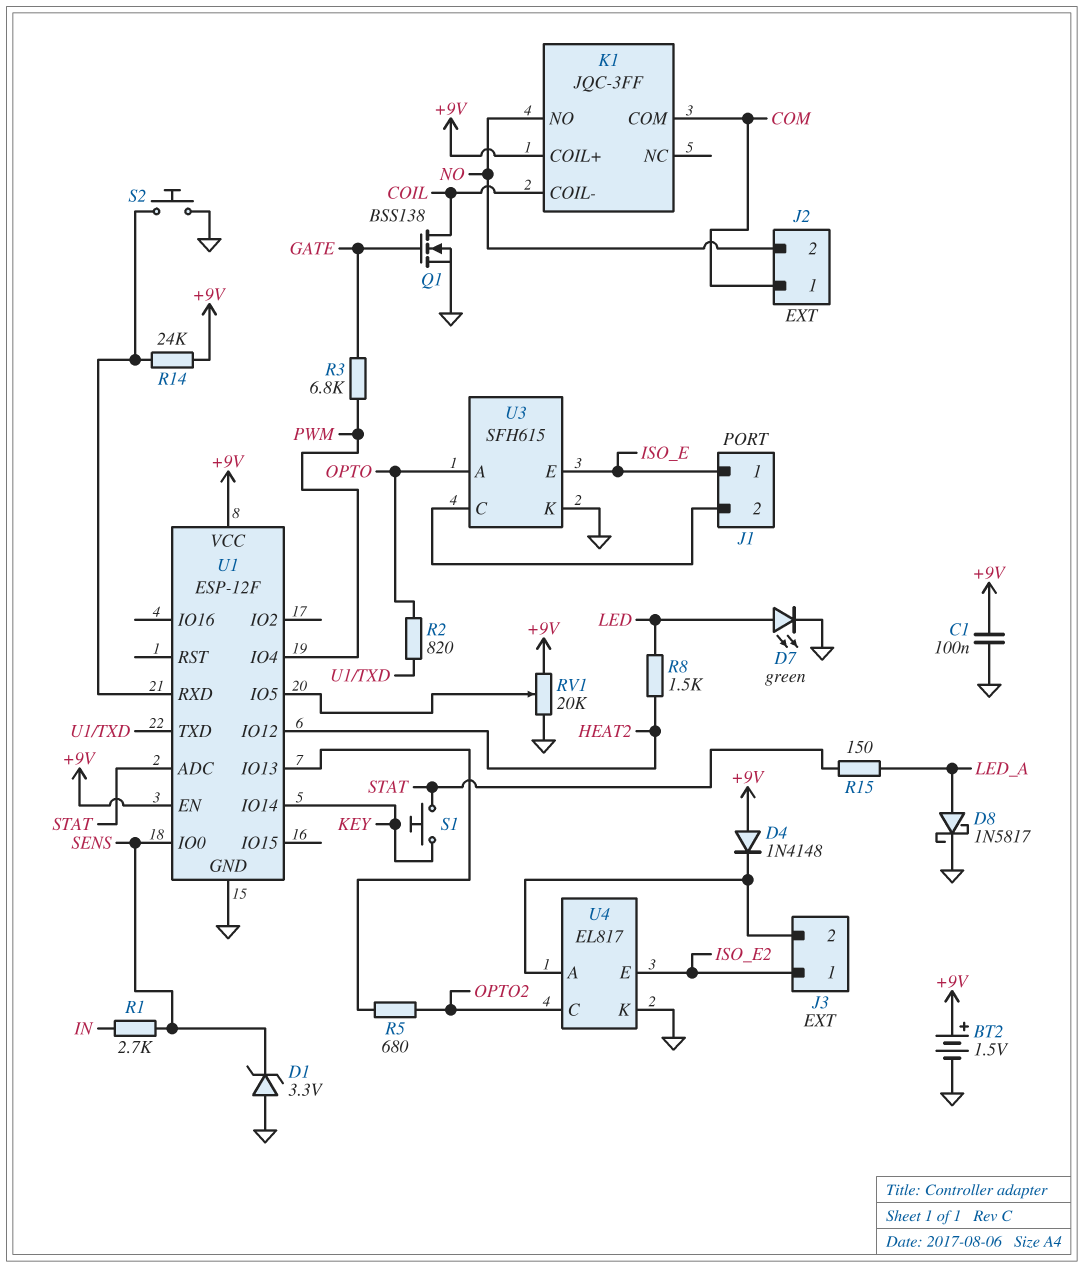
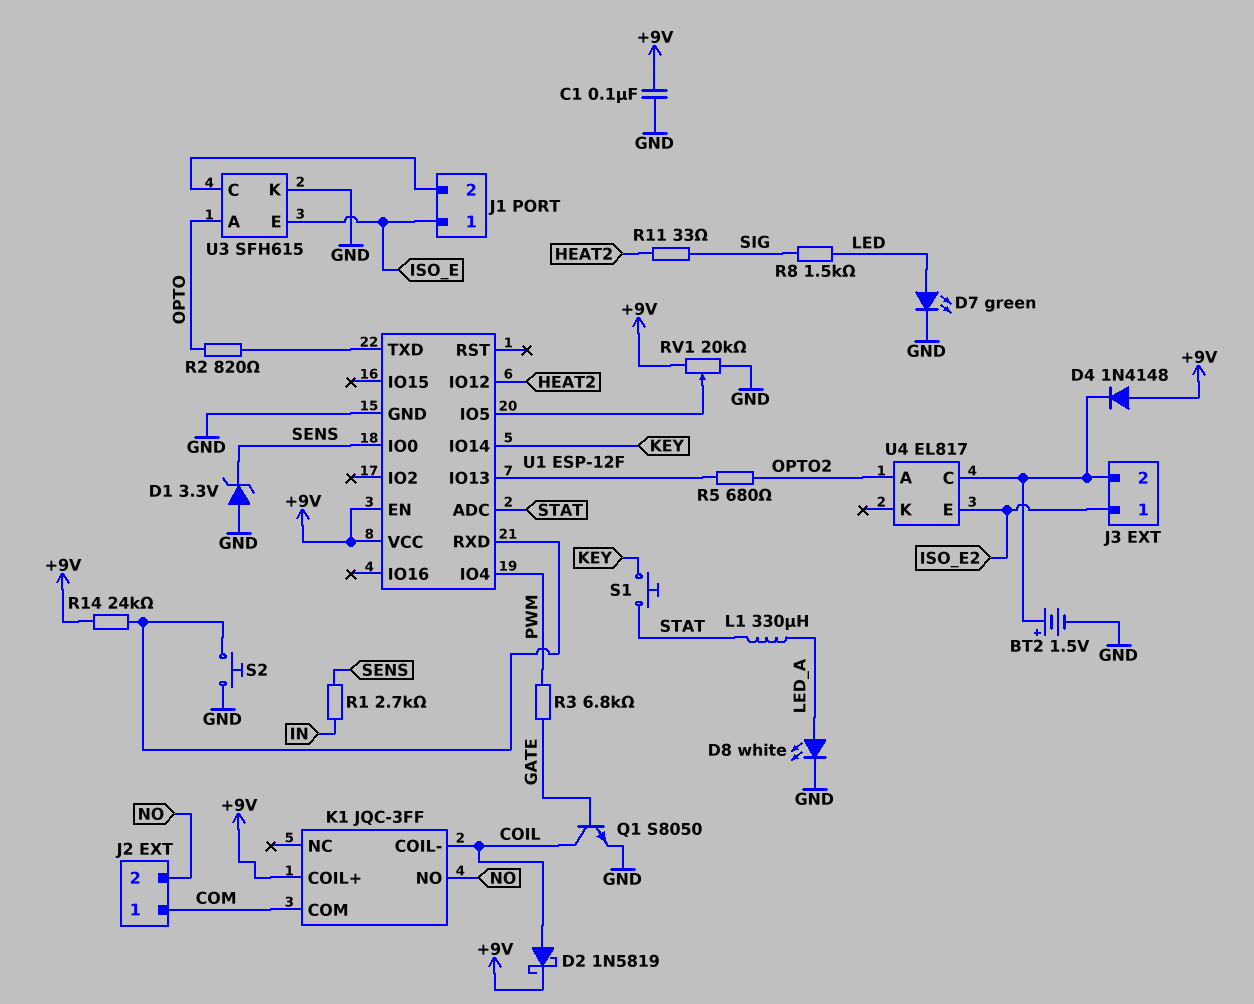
BT2: 1.5V (plus +9V, minus GND) -> 1.5V (plus J3/2, minus GND)
D2: none -> schottky 1N5819 (A COIL, K +9V)
D8: schottky 1N5817 (A LED_A, K GND) -> LED white (A LED_A, K GND)
L1: none -> 330uH (LED_A, STAT)
Q1: NMOS BSS138 (G GATE, D COIL, S GND) -> NPN S8050 (B GATE, C COIL, E GND)
R8: 1.5k (HEAT2, LED) -> 1.5k (LED, SIG)
R11: none -> 33 (HEAT2, SIG)
R15: 150 (LED_A, STAT) -> none
U4 pin A: J3/2 -> OPTO2
U4 pin C: OPTO2 -> J3/2
U4 pin K: GND -> none

